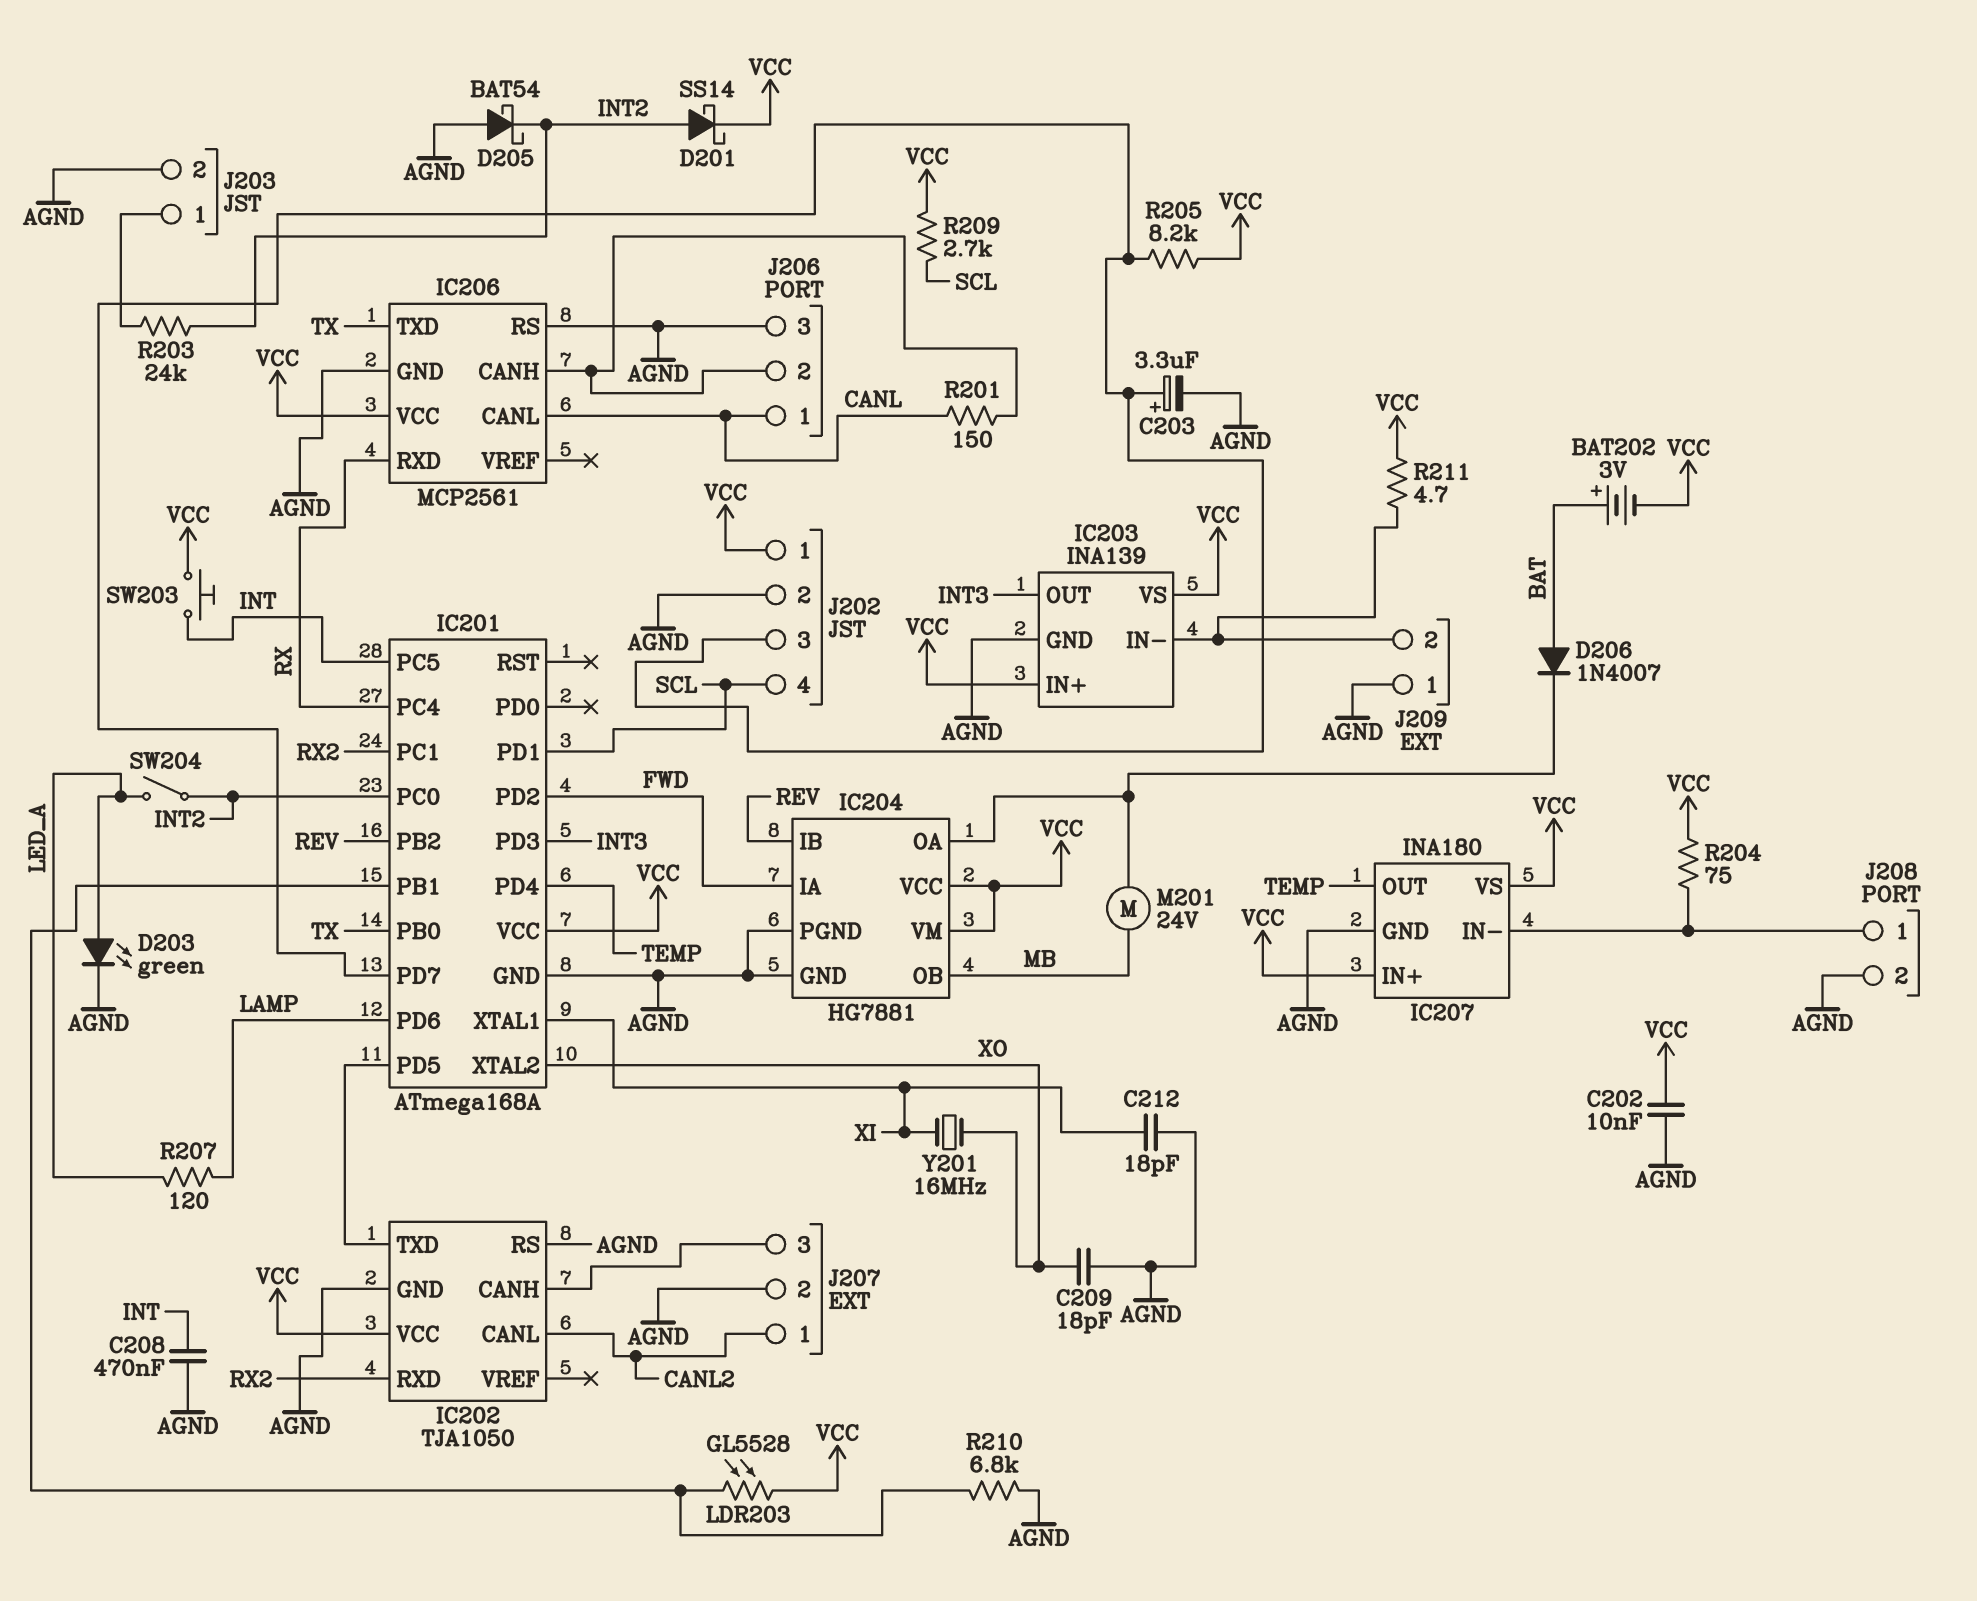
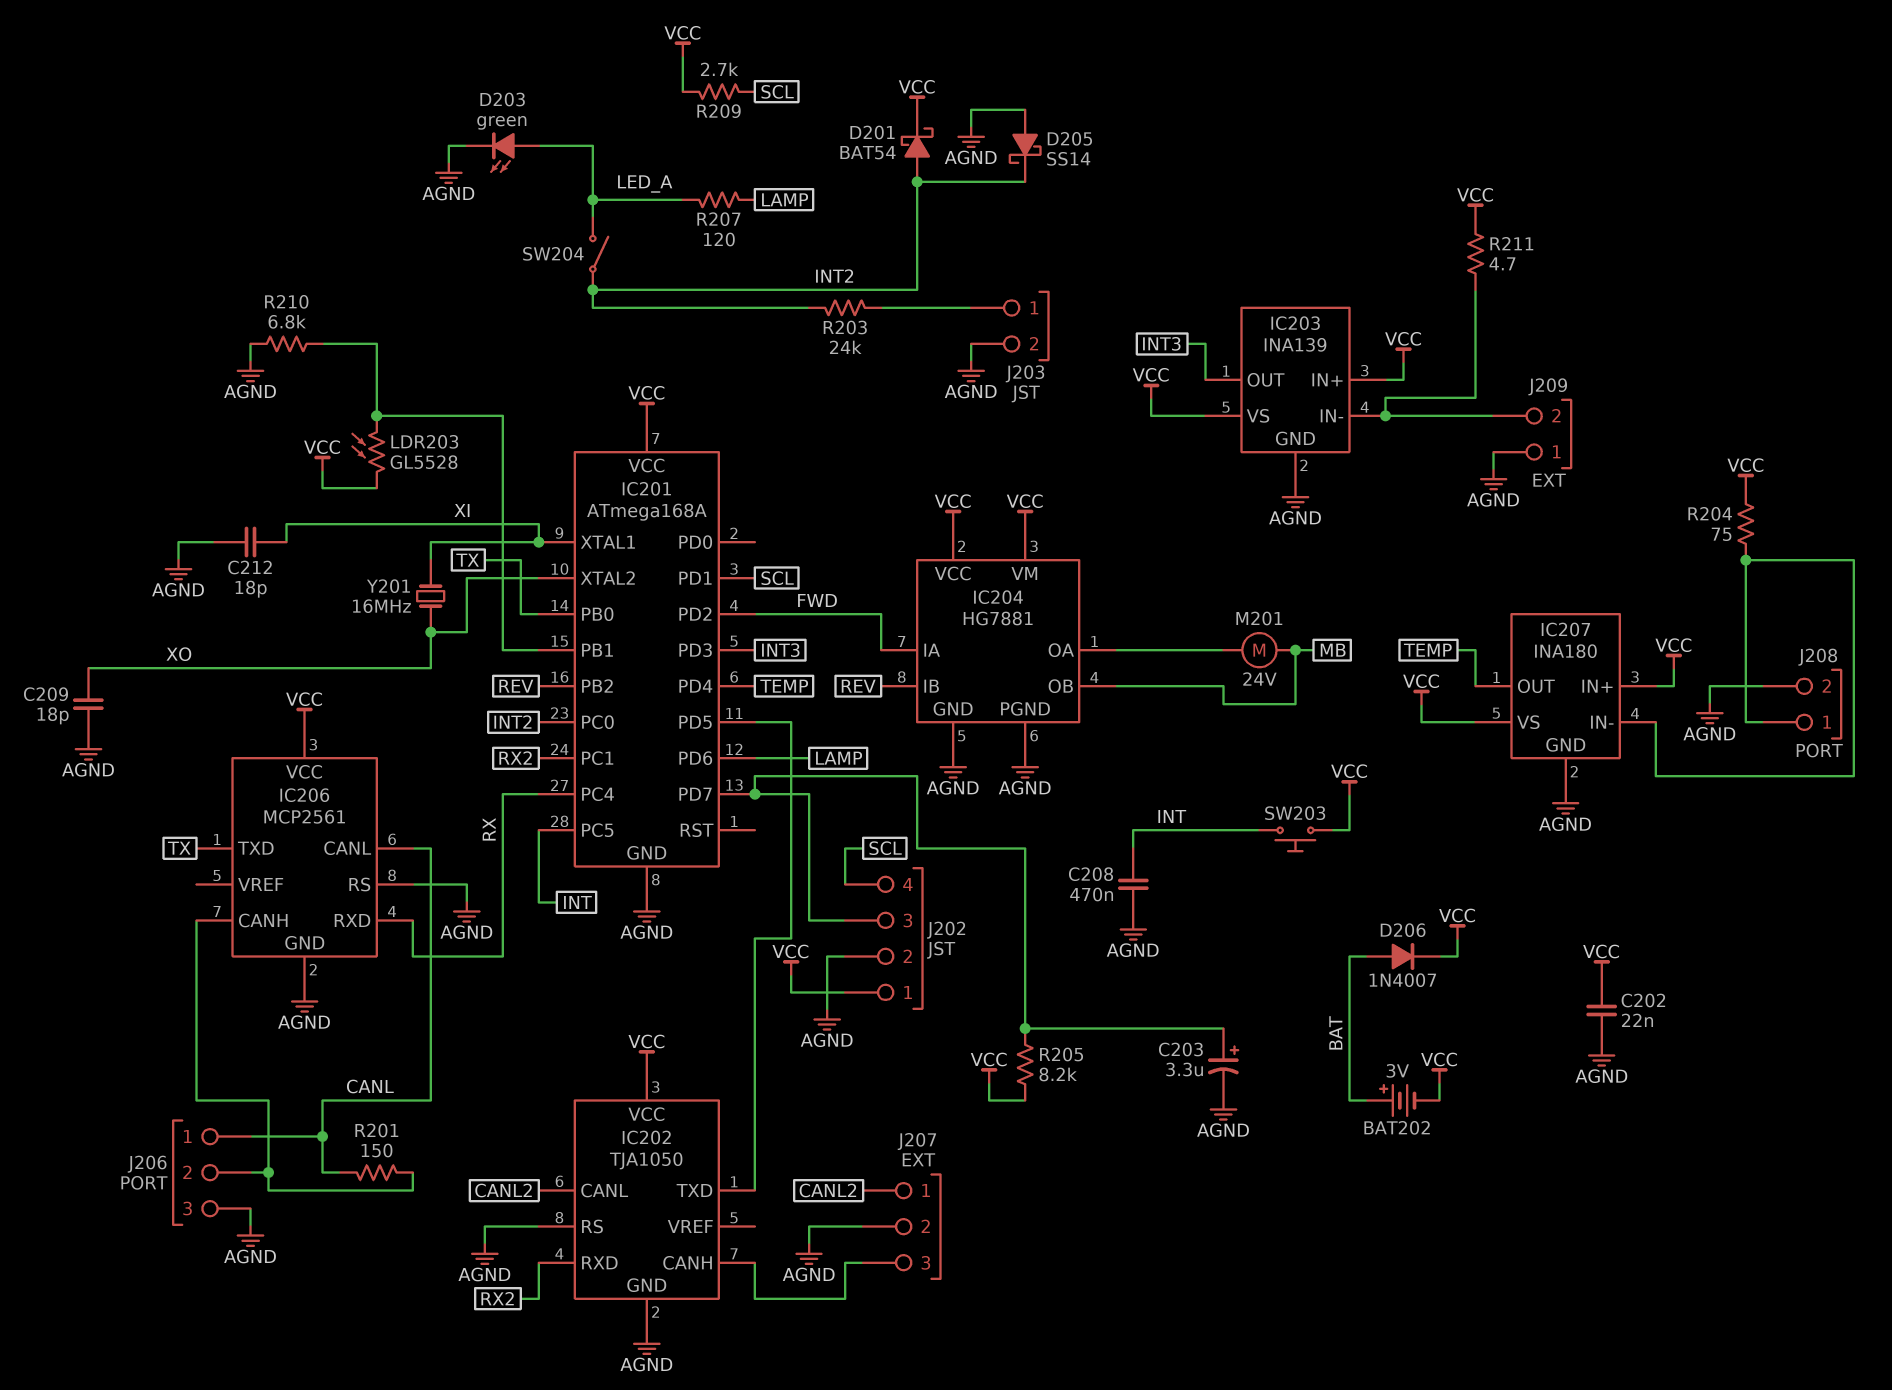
C202: 10nF (AGND, VCC) -> 22nF (AGND, VCC)
D201: schottky SS14 (A INT2, K VCC) -> schottky BAT54 (A INT2, K VCC)
D205: schottky BAT54 (A AGND, K INT2) -> schottky SS14 (A AGND, K INT2)
D206: diode 1N4007 (A BAT, K IC204/OA) -> diode 1N4007 (A BAT, K VCC)

